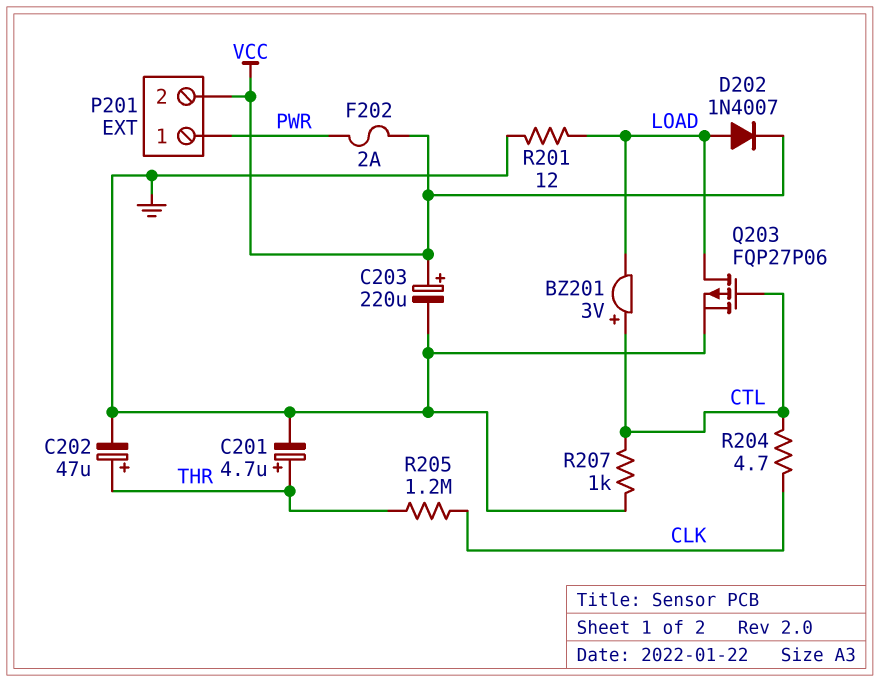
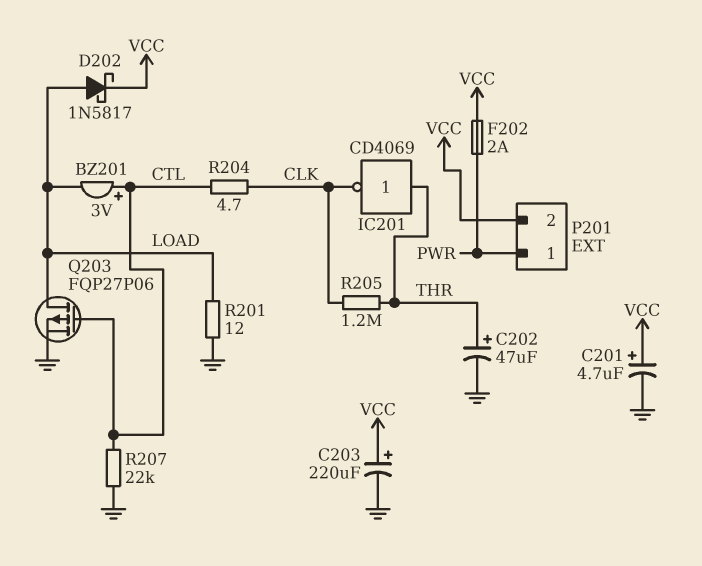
C201: 4.7uF (plus THR, minus GND) -> 4.7uF (plus VCC, minus GND)
D202: diode 1N4007 (A LOAD, K VCC) -> schottky 1N5817 (A LOAD, K VCC)
IC201: none -> NOT CD4069 (in THR, out CLK)
R207: 1k (CTL, GND) -> 22k (CTL, GND)

